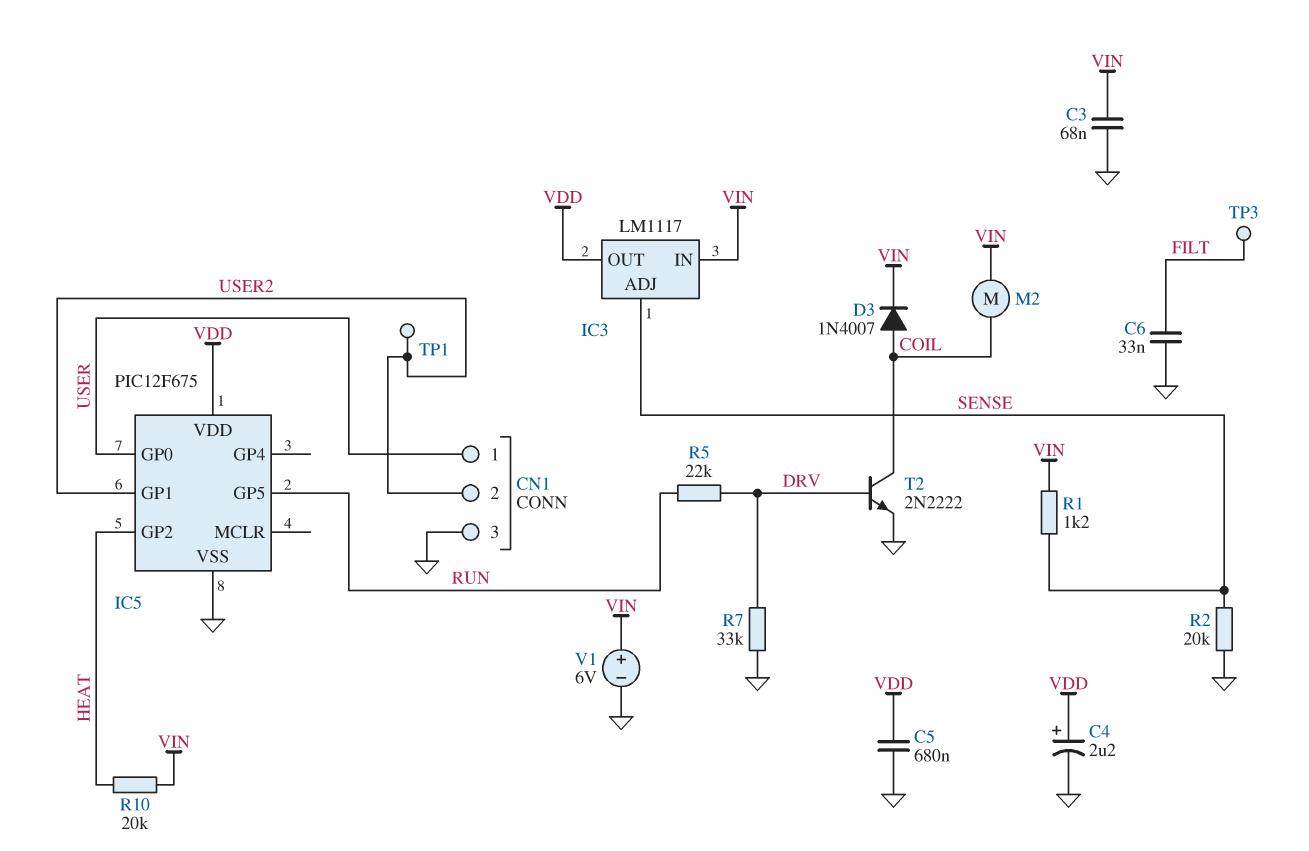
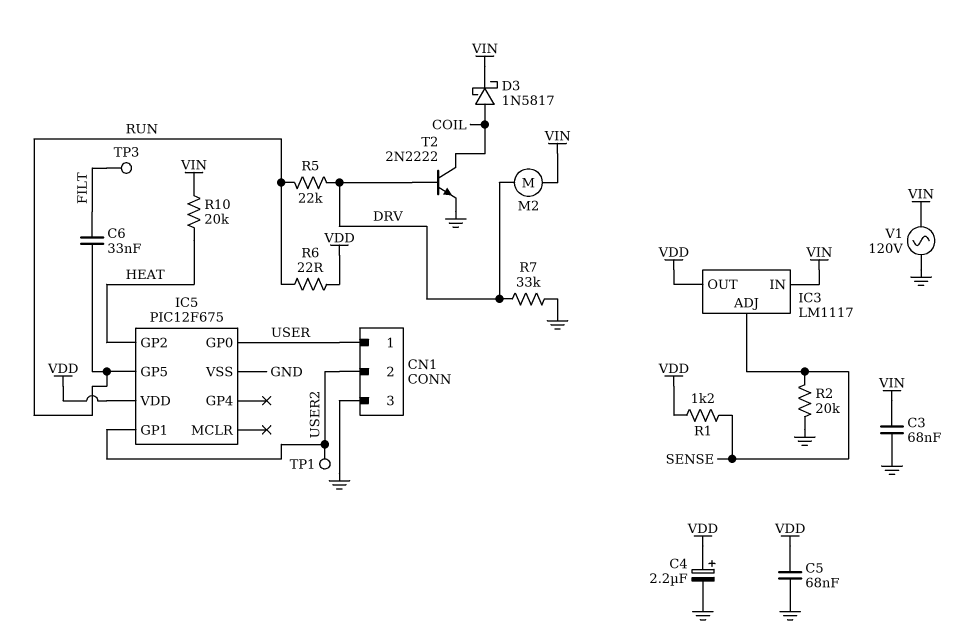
C5: 680nF (GND, VDD) -> 68nF (GND, VDD)
C6: 33nF (FILT, GND) -> 33nF (FILT, RUN)
D3: diode 1N4007 (A COIL, K VIN) -> schottky 1N5817 (A COIL, K VIN)
M2: motor (COIL, VIN) -> motor (DRV, VIN)
R1: 1.2k (SENSE, VIN) -> 1.2k (SENSE, VDD)
R6: none -> 22 (RUN, VDD)
V1: 6V (plus VIN, minus GND) -> AC 120V (GND, VIN)

